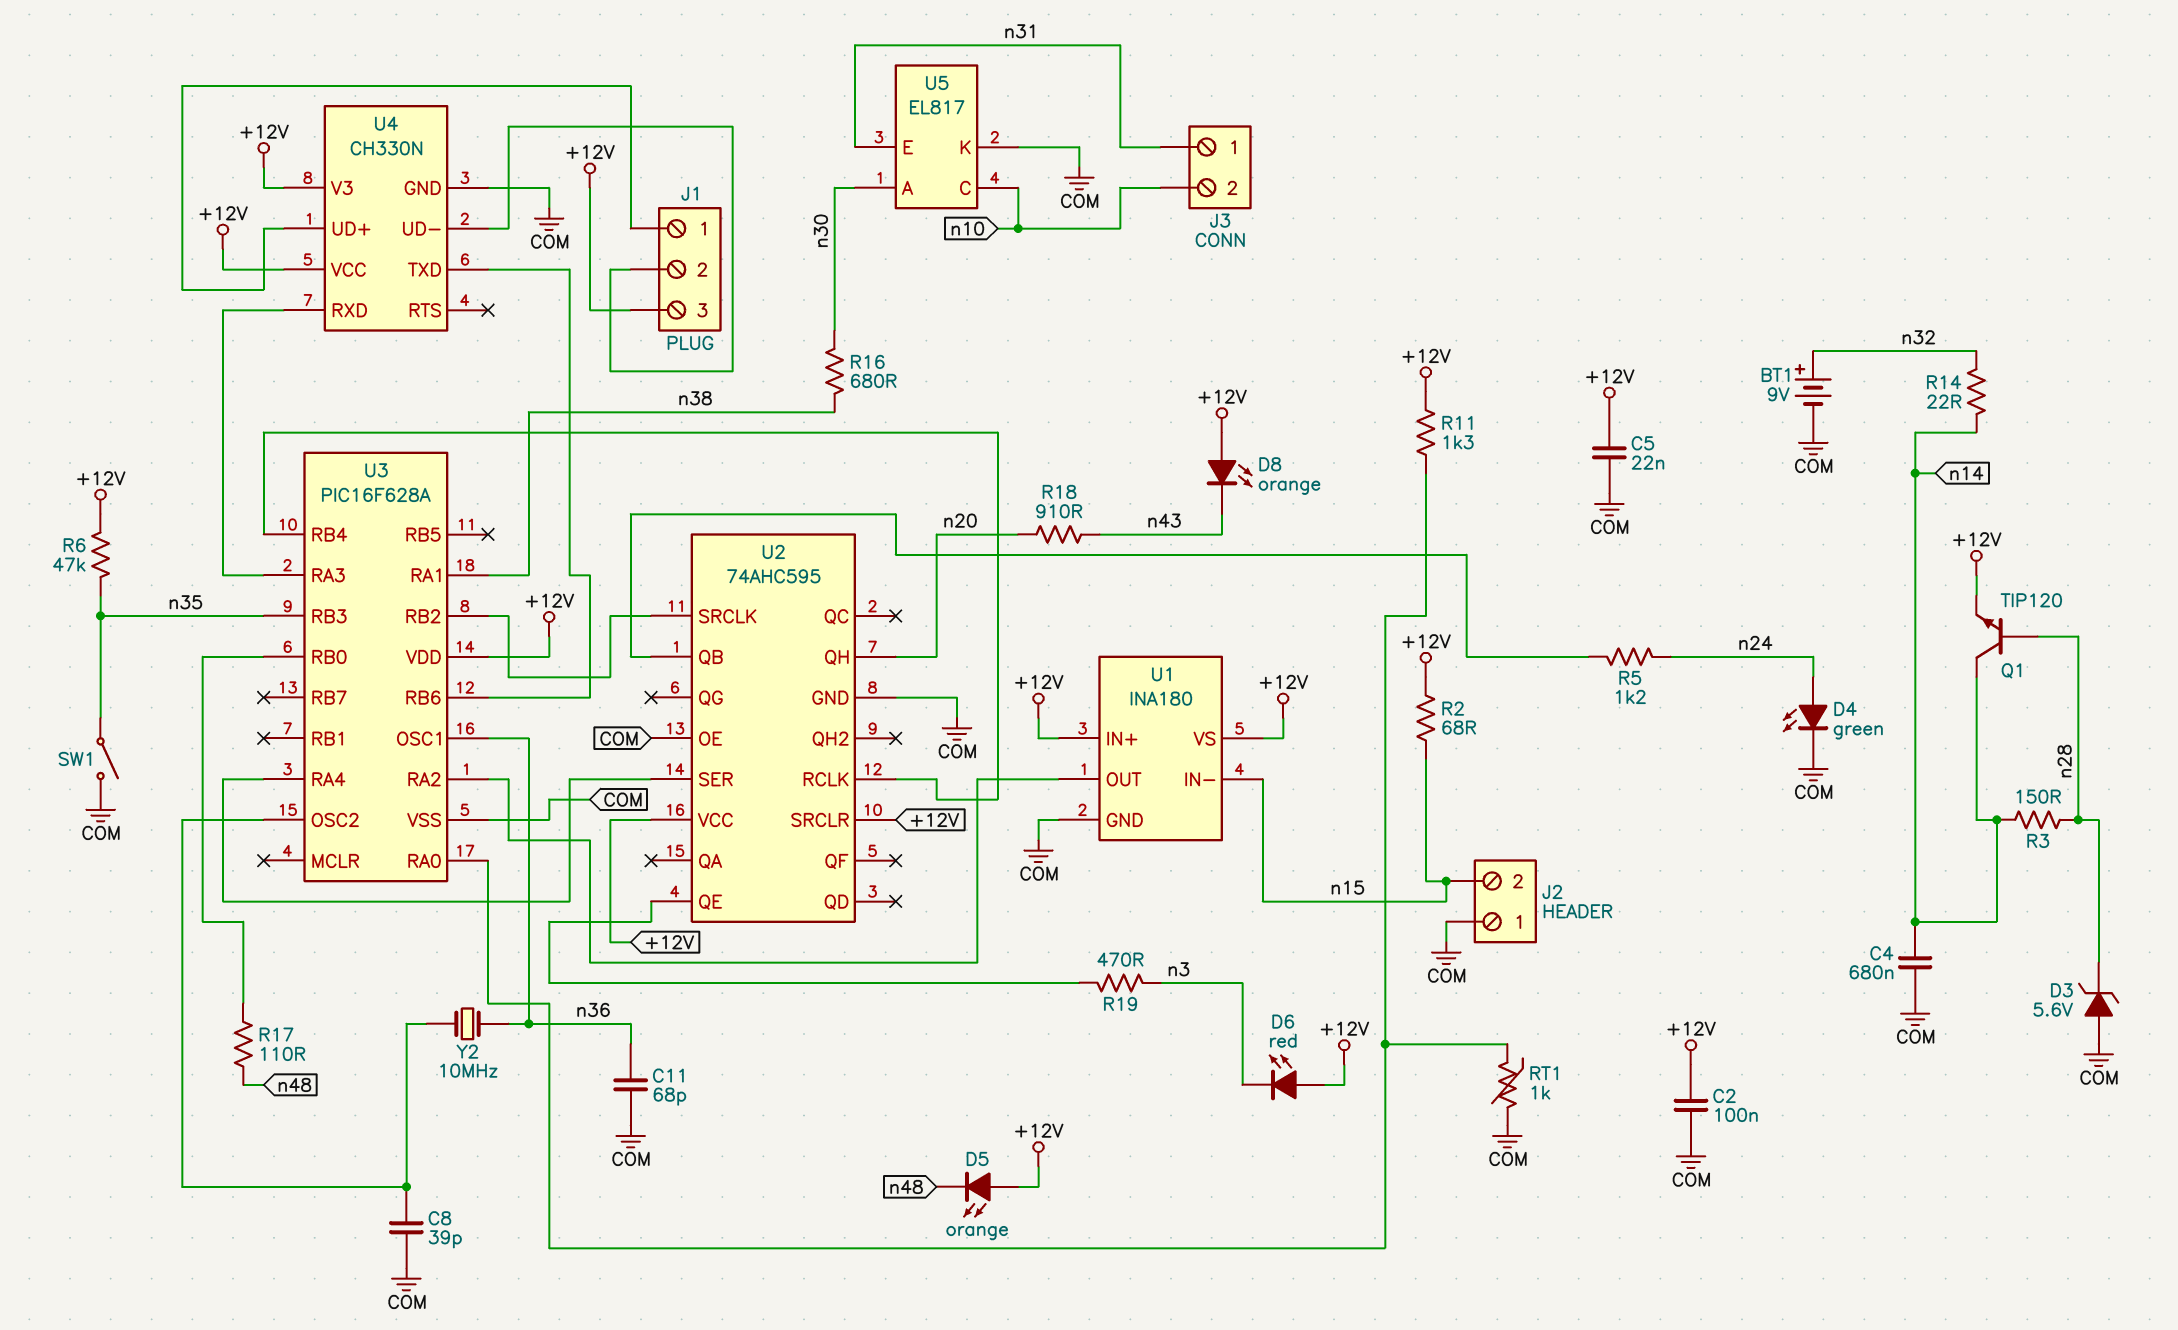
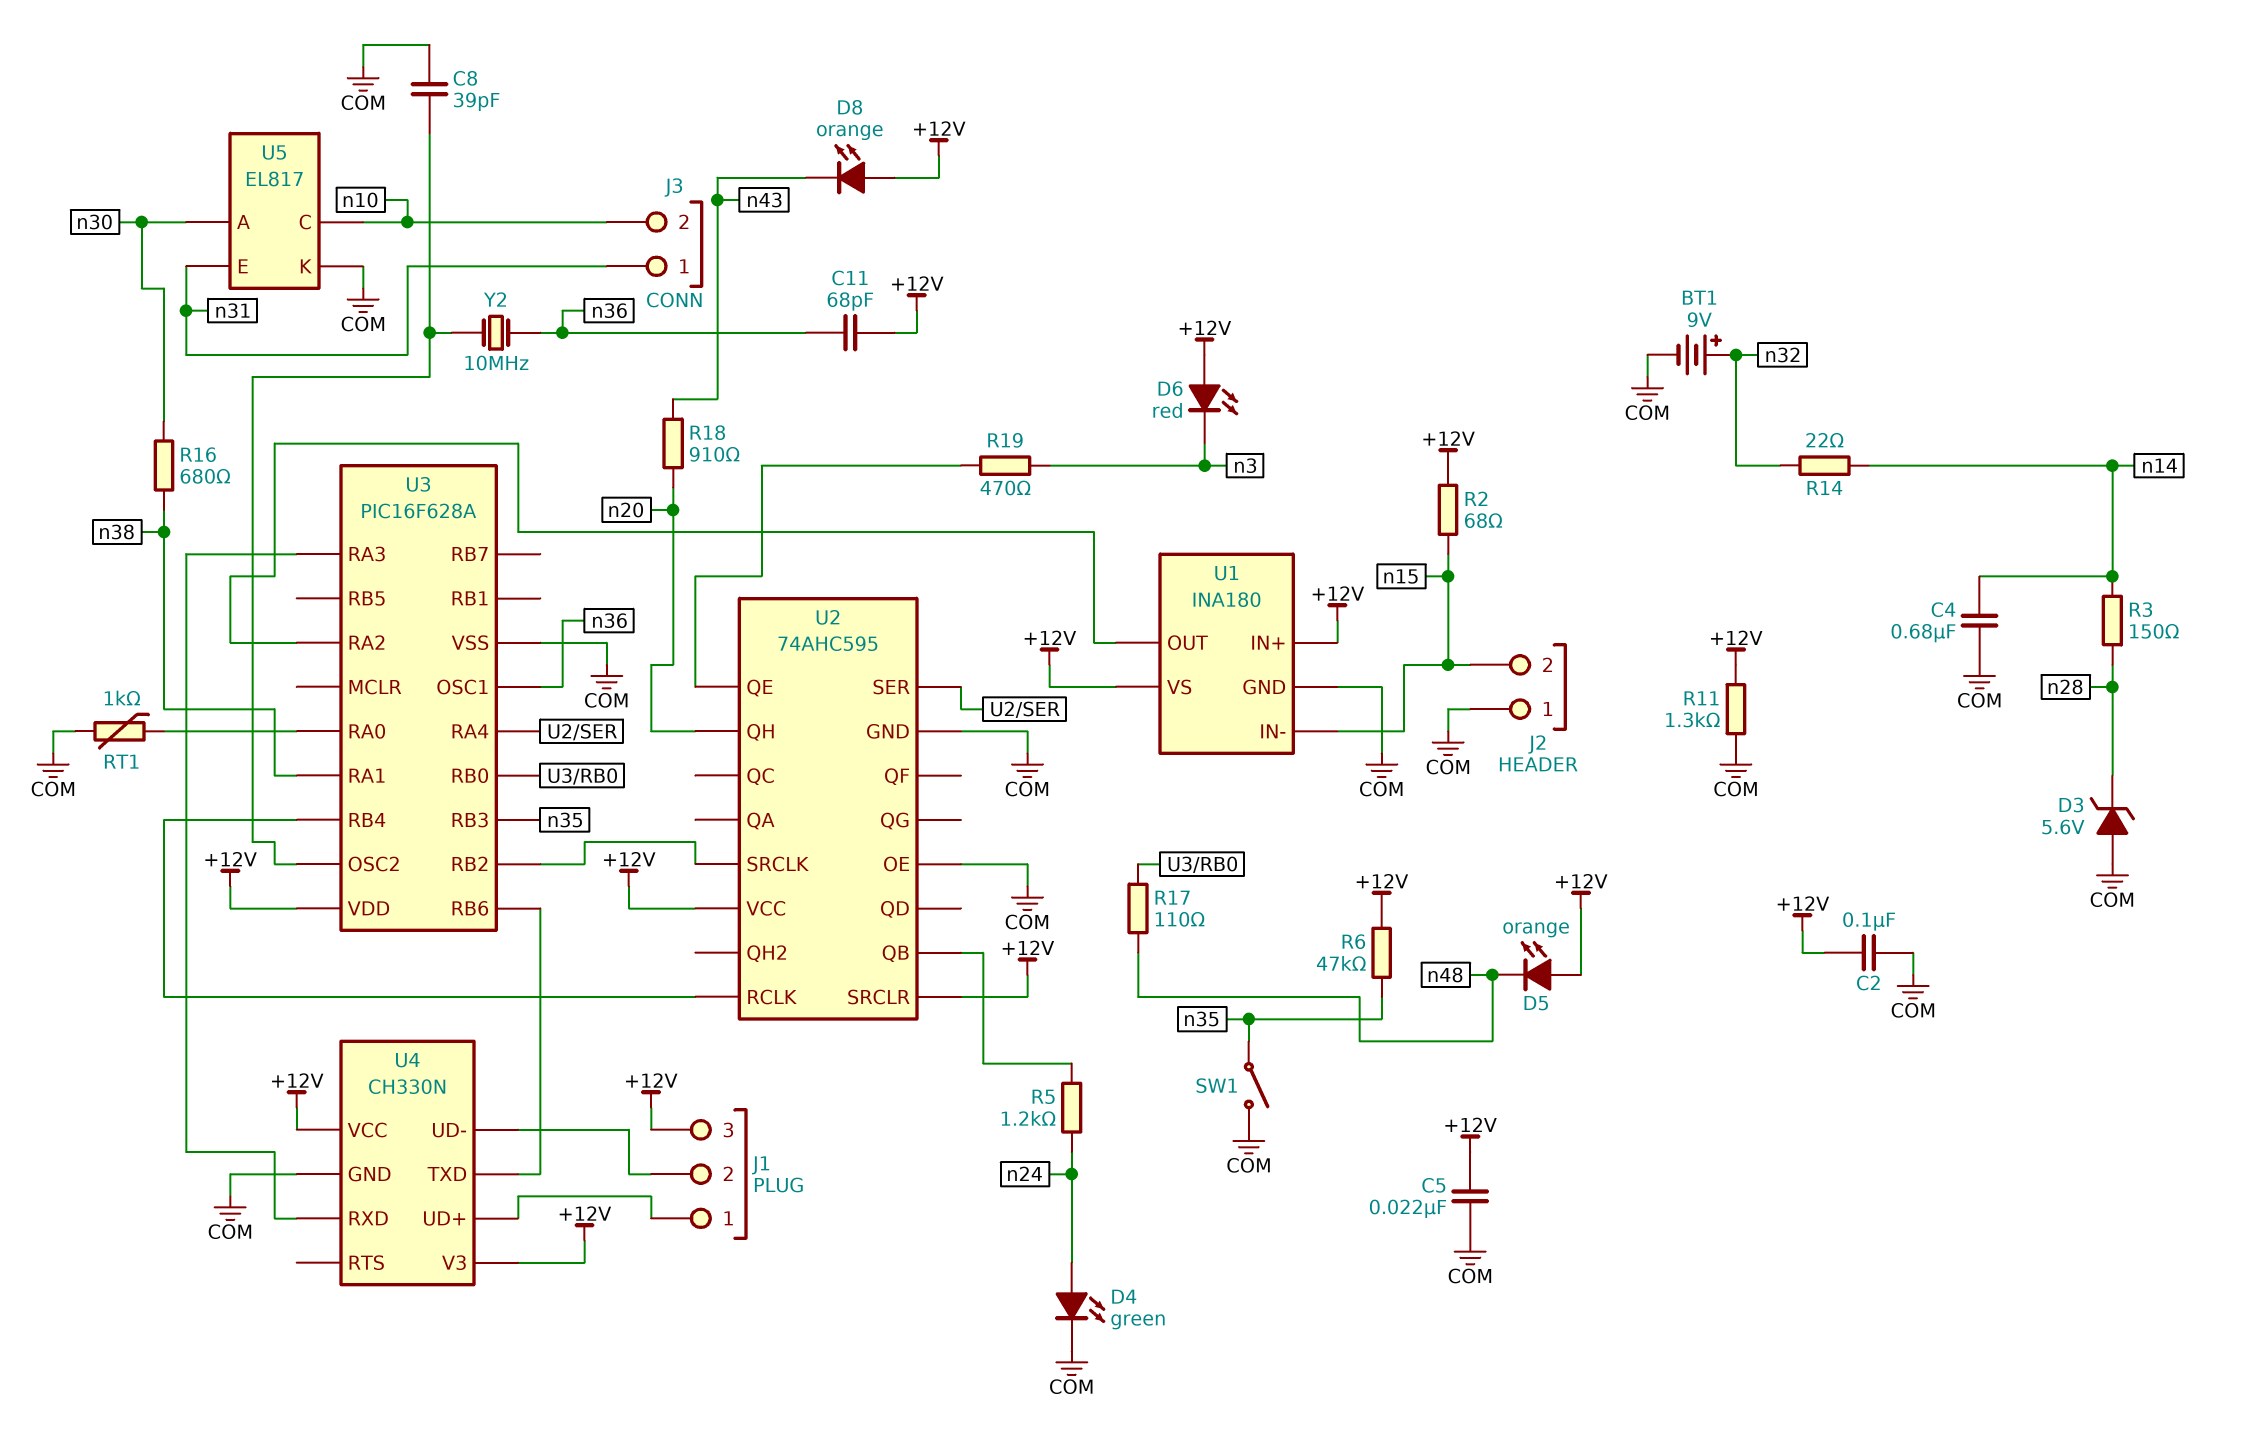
C11: 68pF (COM, n36) -> 68pF (+12V, n36)
Q1: NPN TIP120 (B n28, C n14, E +12V) -> none
R11: 1.3k (+12V, U3/RA0) -> 1.3k (+12V, COM)

